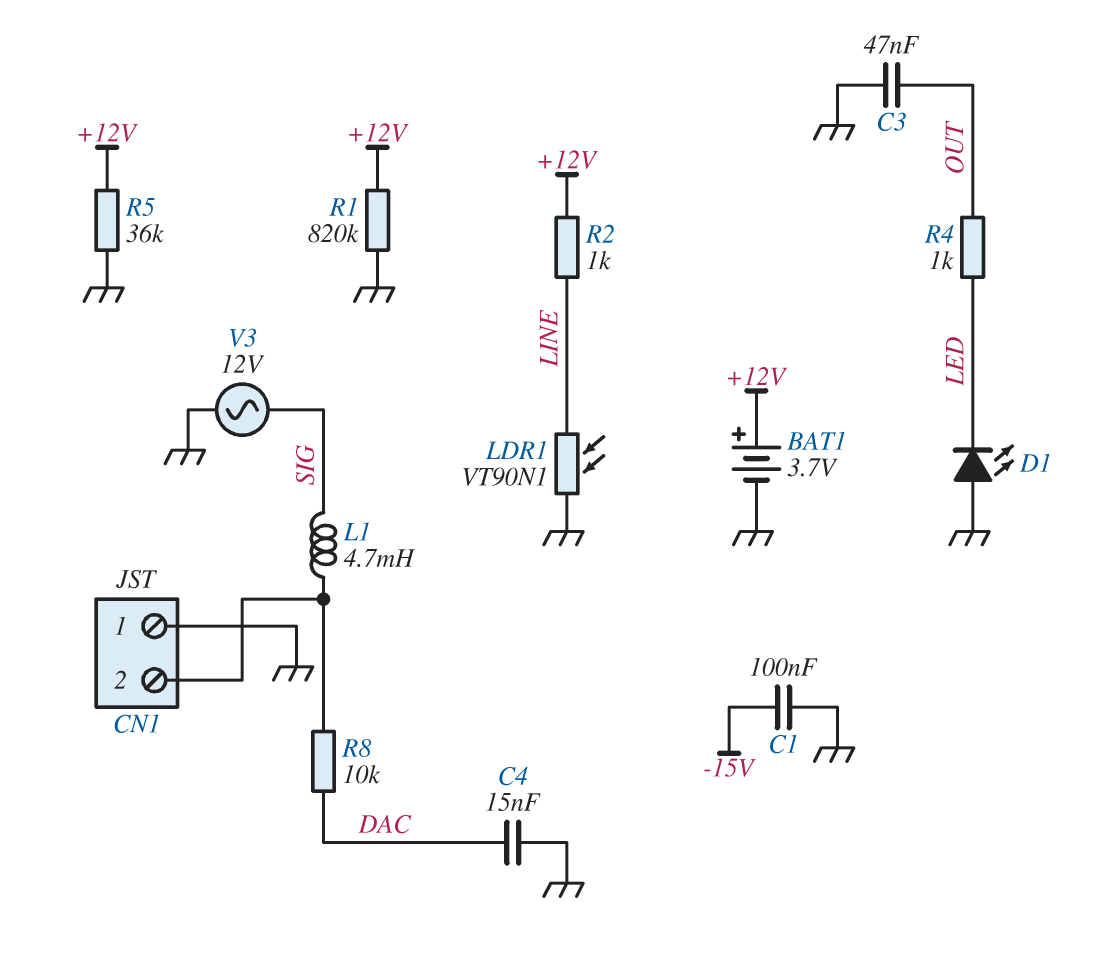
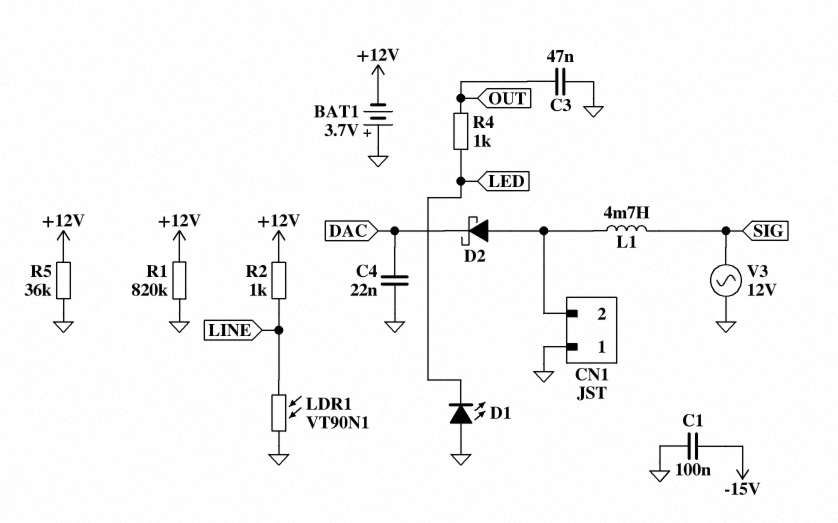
BAT1: 3.7V (plus +12V, minus GND) -> 3.7V (plus GND, minus +12V)
C4: 15nF (DAC, GND) -> 22nF (DAC, GND)
D2: none -> schottky (A CN1/2, K DAC)
R8: 10k (CN1/2, DAC) -> none

